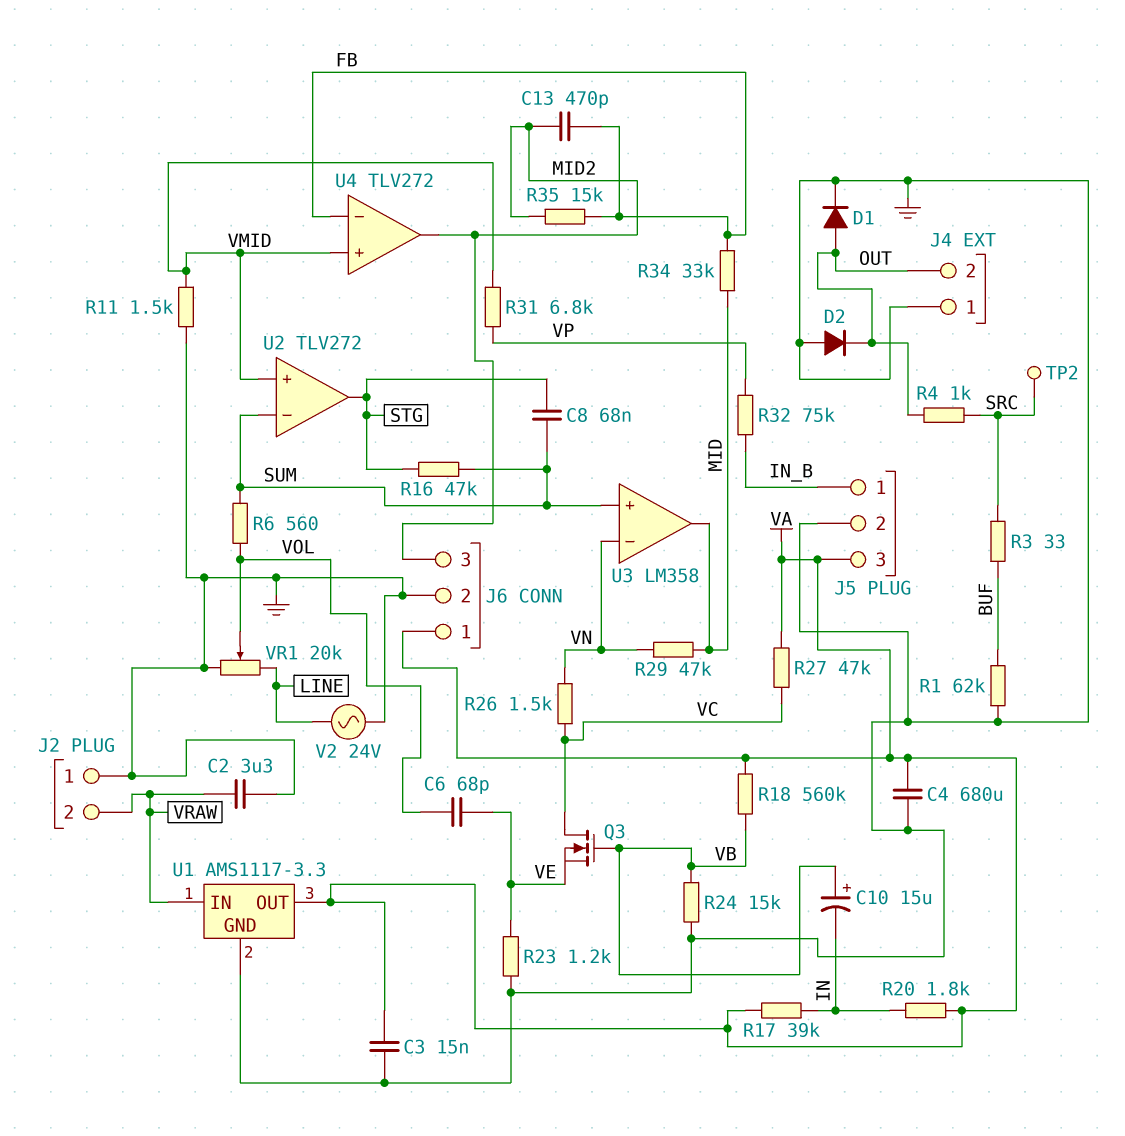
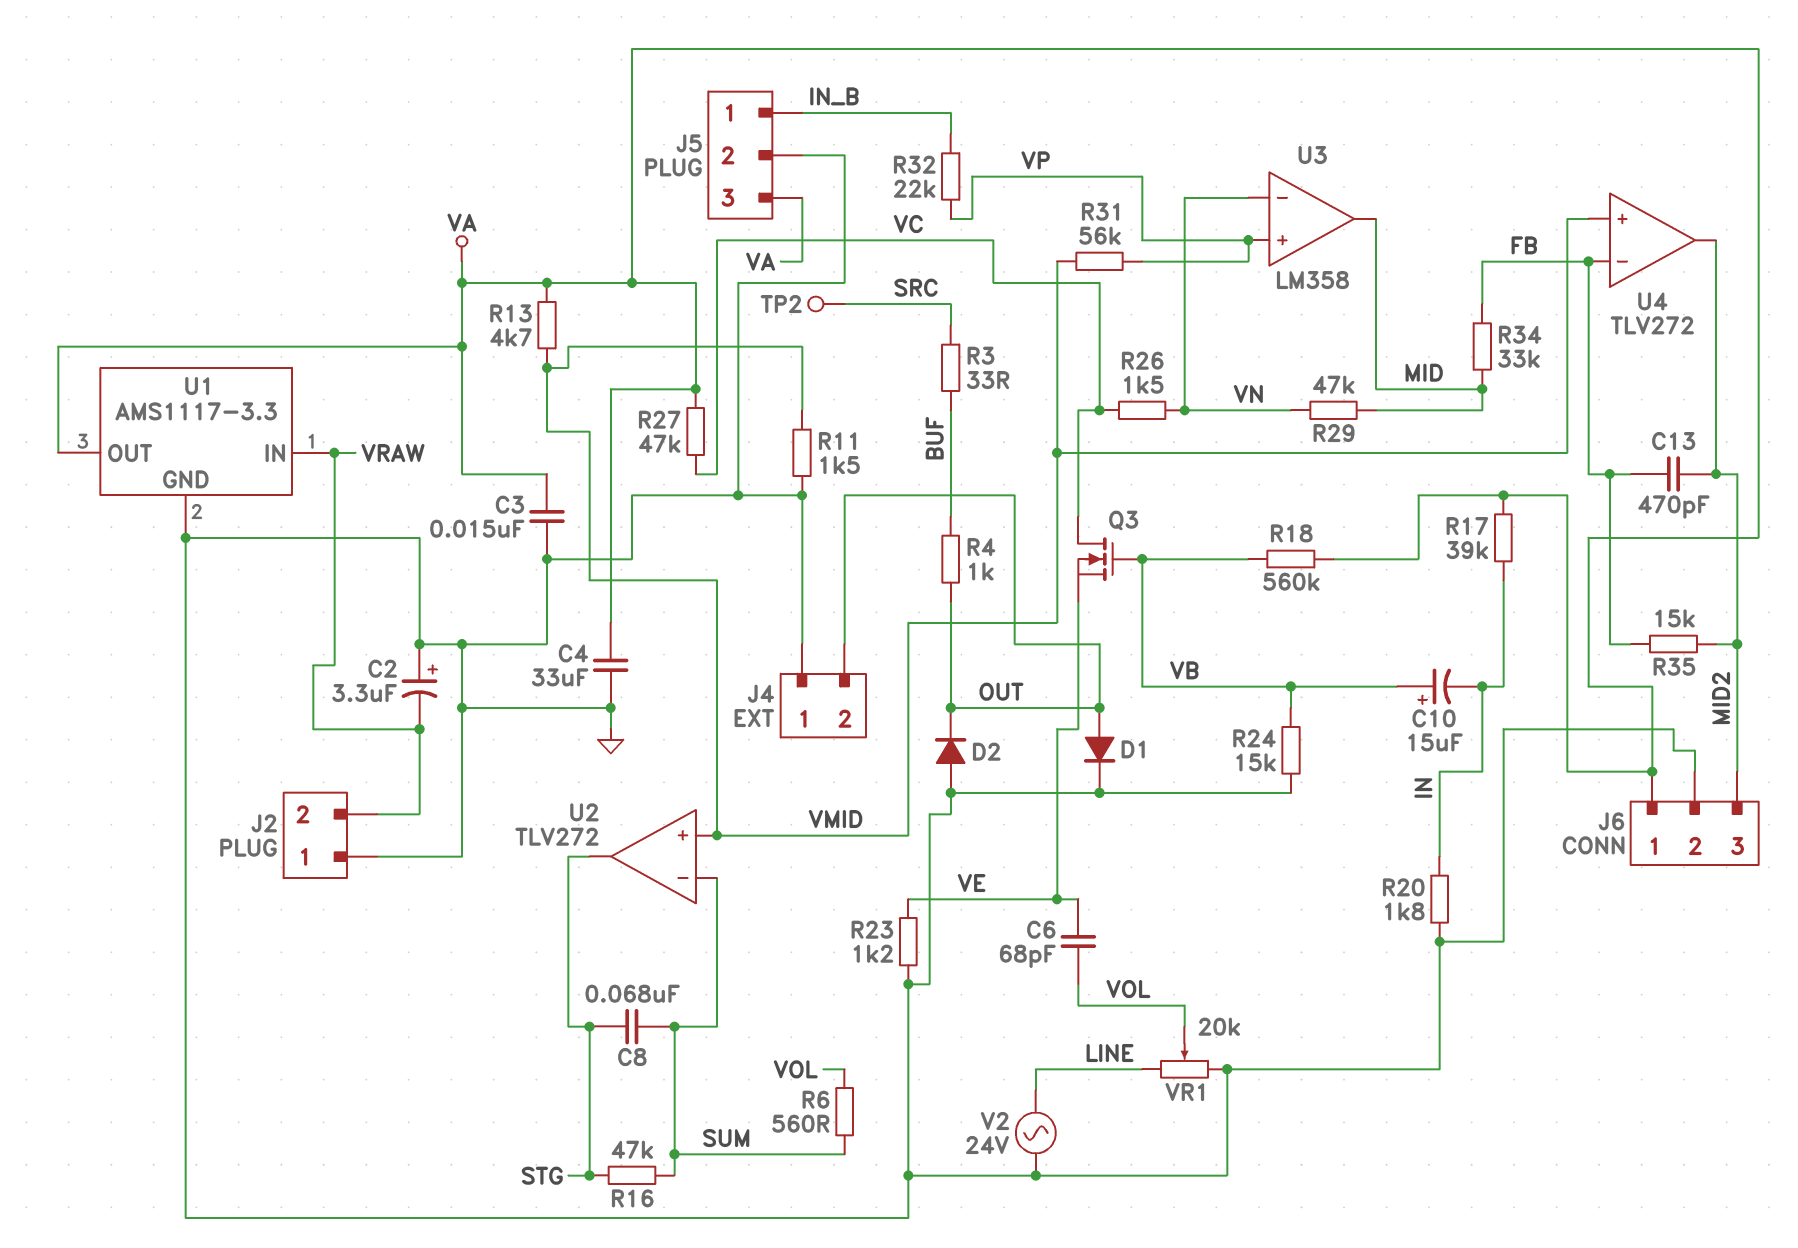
C2: 3.3uF (GND, VRAW) -> 3.3uF (plus GND, minus VRAW)
C4: 680uF (GND, VA) -> 33uF (GND, VA)
R1: 62k (BUF, GND) -> none
R4: 1k (OUT, SRC) -> 1k (BUF, OUT)
R13: none -> 4.7k (VA, VMID)
R20: 1.8k (IN, VA) -> 1.8k (GND, IN)
R31: 6.8k (VMID, VP) -> 56k (VMID, VP)
R32: 75k (IN_B, VP) -> 22k (IN_B, VP)
U3 pin in+: SUM -> VP

